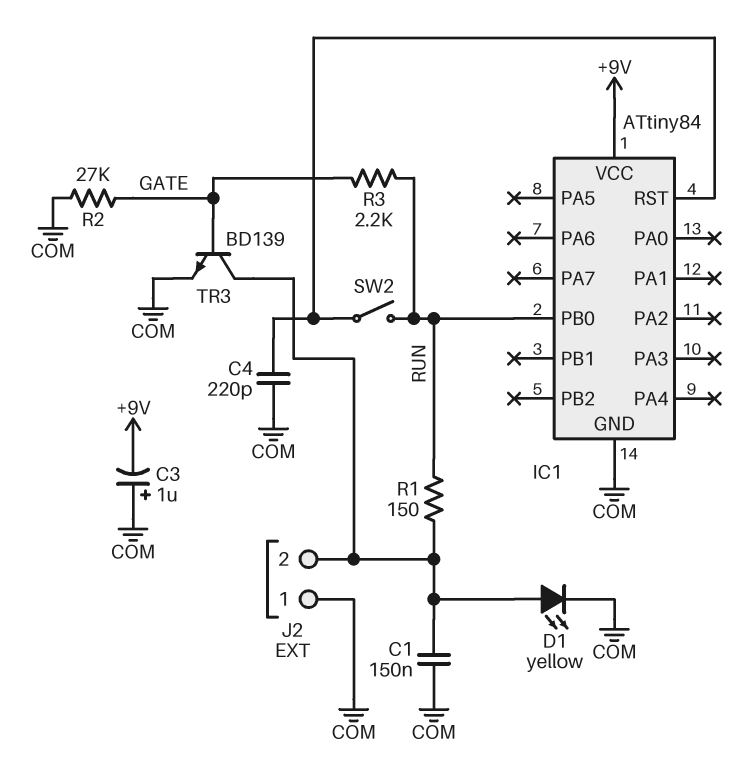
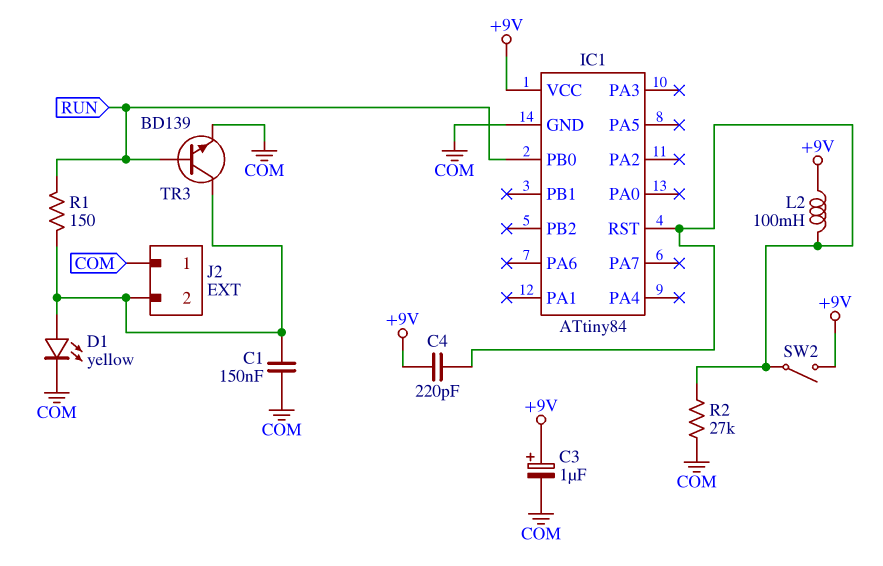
C3: 1uF (plus COM, minus +9V) -> 1uF (plus +9V, minus COM)
C4: 220pF (COM, IC1/RST) -> 220pF (+9V, IC1/RST)
L2: none -> 100mH (+9V, IC1/RST)
R2: 27k (COM, GATE) -> 27k (COM, IC1/RST)
R3: 2.2k (GATE, RUN) -> none
SW2: switch (IC1/RST, RUN) -> switch (+9V, IC1/RST)
TR3: NPN BD139 (B GATE, C J2/2, E COM) -> NPN BD139 (B RUN, C J2/2, E COM)

